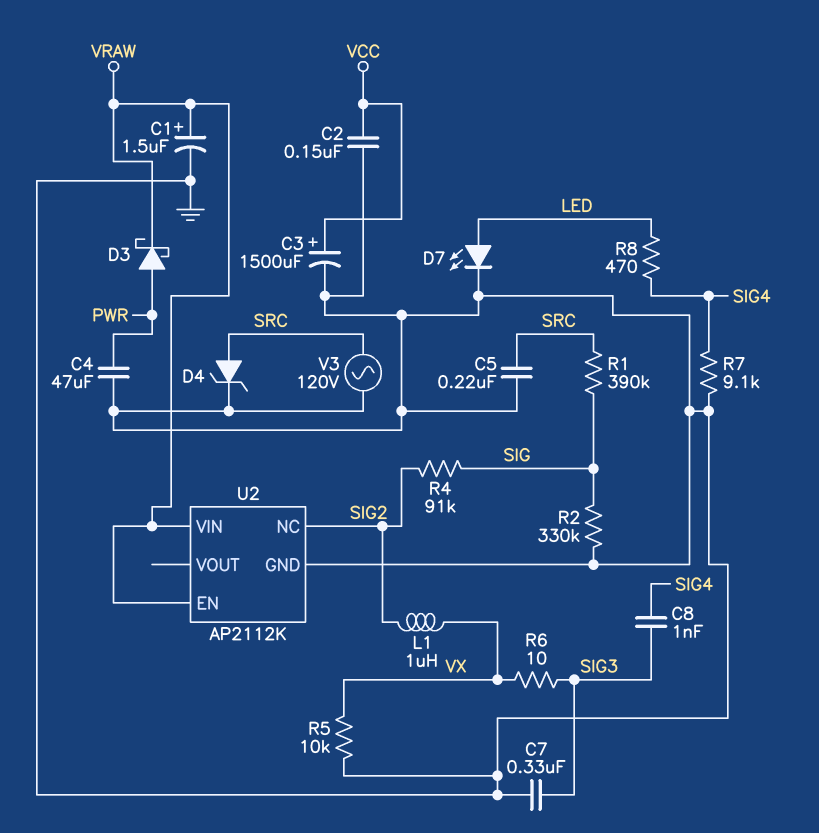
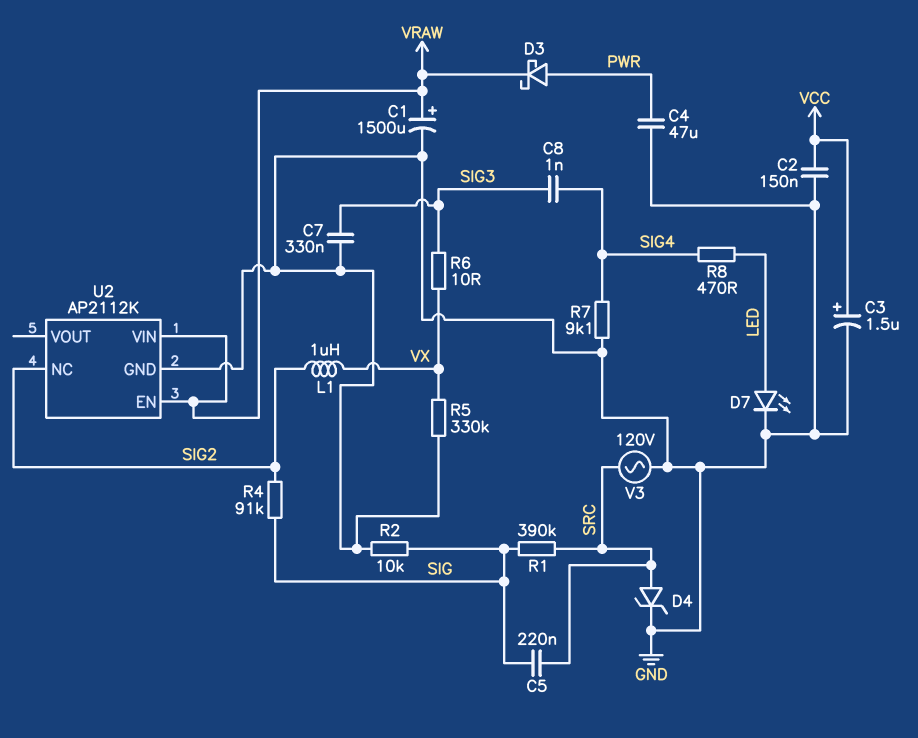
C1: 1.5uF (plus VRAW, minus GND) -> 1500uF (plus VRAW, minus GND)
C3: 1500uF (plus VCC, minus GND) -> 1.5uF (plus VCC, minus GND)
C5: 220nF (GND, SRC) -> 220nF (SIG, SRC)
R2: 330k (GND, SIG) -> 10k (GND, SIG)
R5: 10k (GND, VX) -> 330k (GND, VX)

